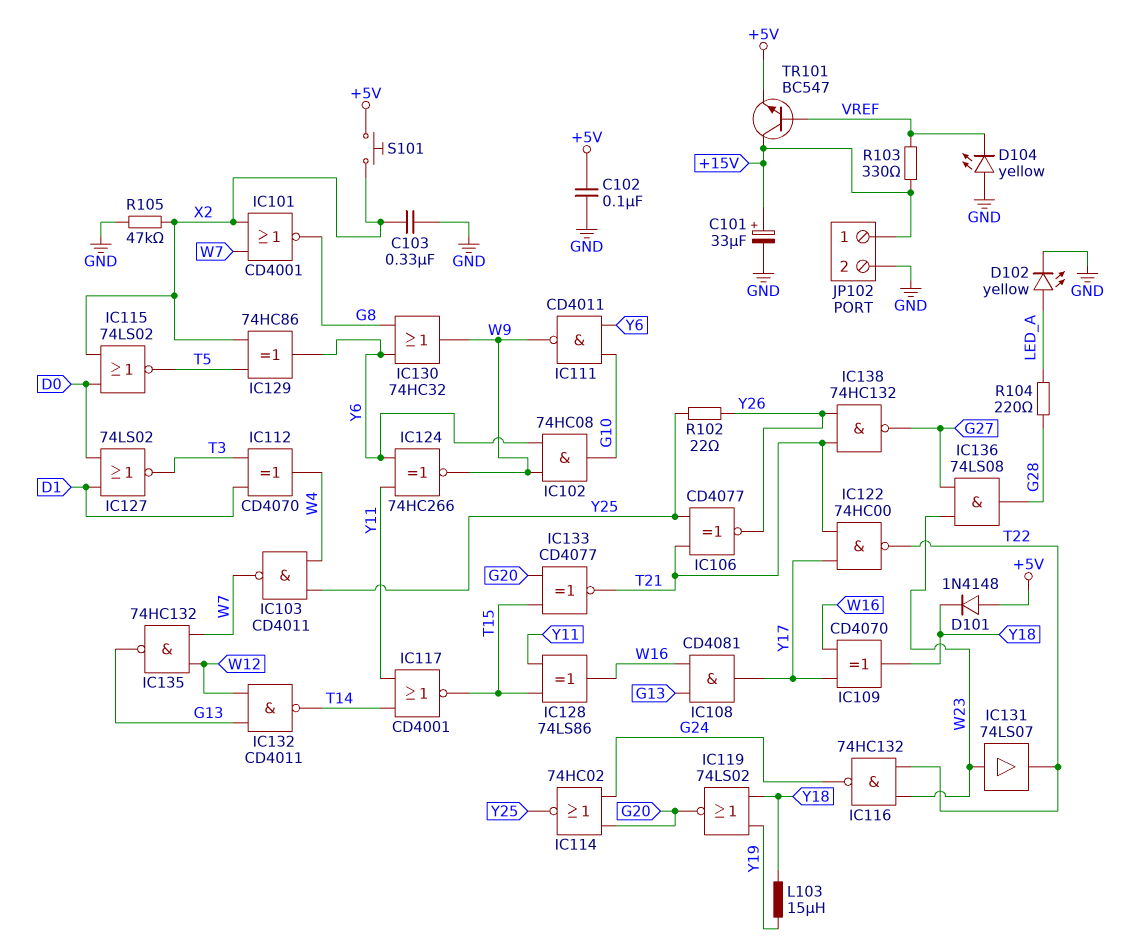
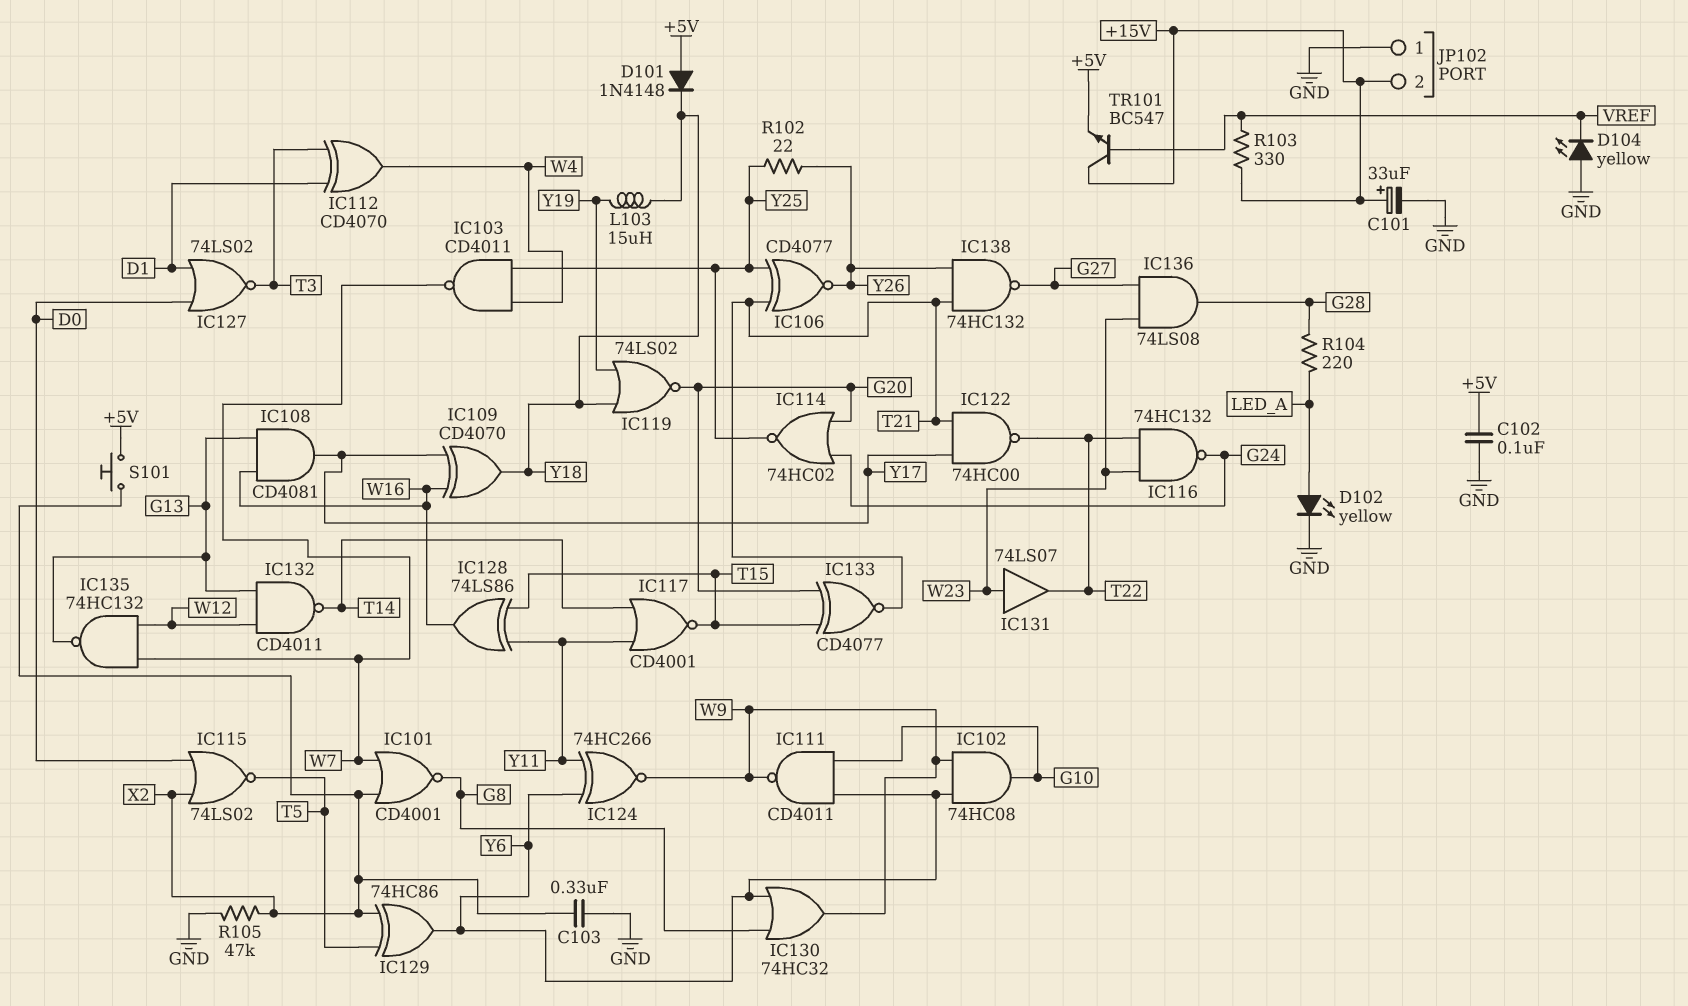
JP102 pin 1: +15V -> GND
JP102 pin 2: GND -> +15V

